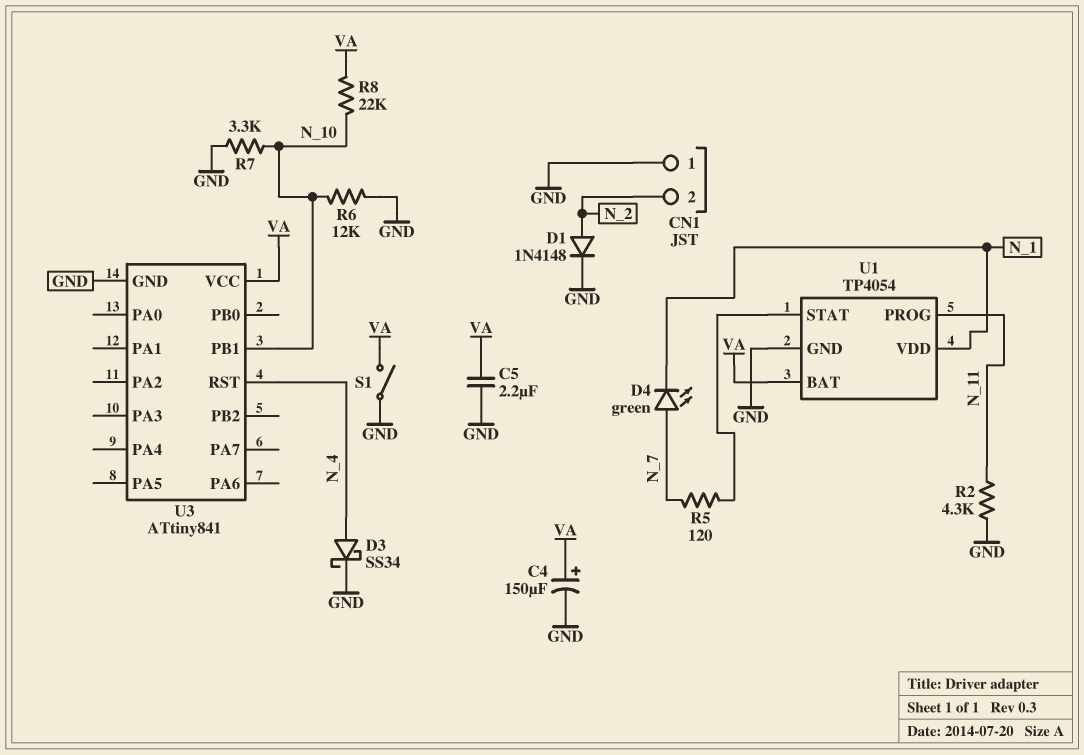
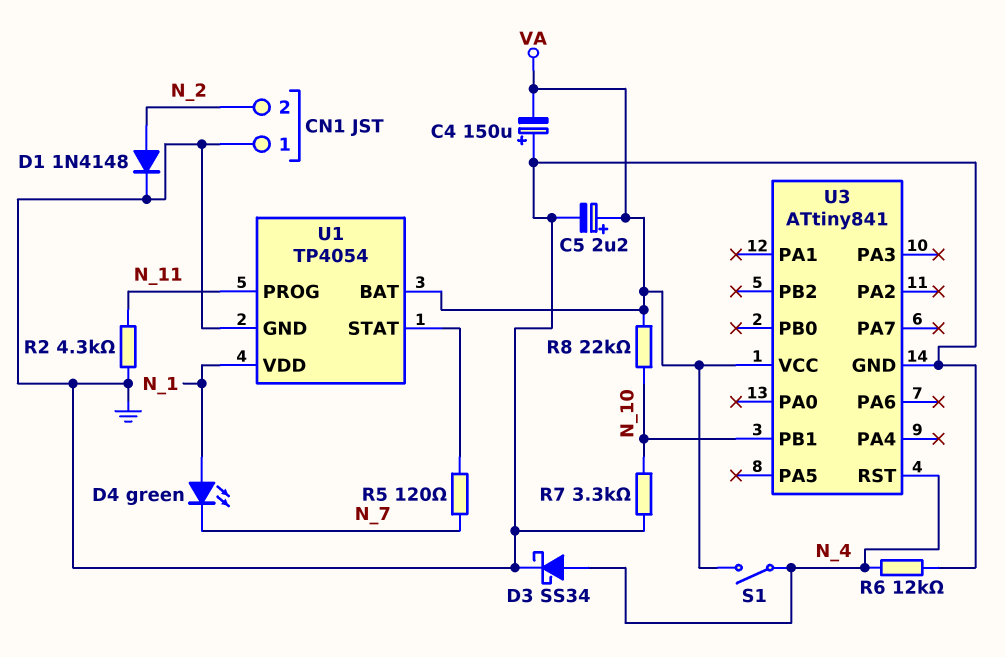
C4: 150uF (plus VA, minus GND) -> 150uF (plus GND, minus VA)
C5: 2.2uF (GND, VA) -> 2.2uF (plus VA, minus GND)
D4: LED green (A N_7, K N_1) -> LED green (A N_1, K N_7)
R6: 12k (GND, N_10) -> 12k (GND, N_4)
S1: switch (GND, VA) -> switch (N_4, VA)

